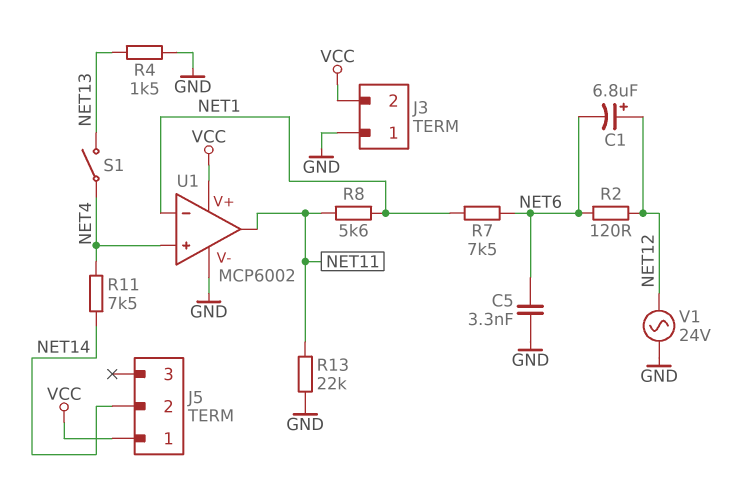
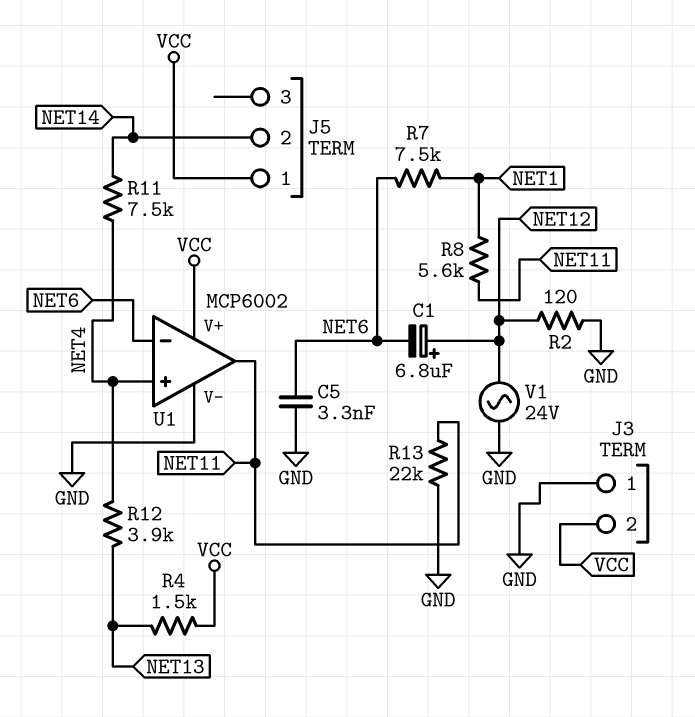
R2: 120 (NET6, NET12) -> 120 (GND, NET12)
R4: 1.5k (GND, NET13) -> 1.5k (NET13, VCC)
R12: none -> 3.9k (NET4, NET13)
S1: switch (NET4, NET13) -> none
U1 pin in-: NET1 -> NET6

